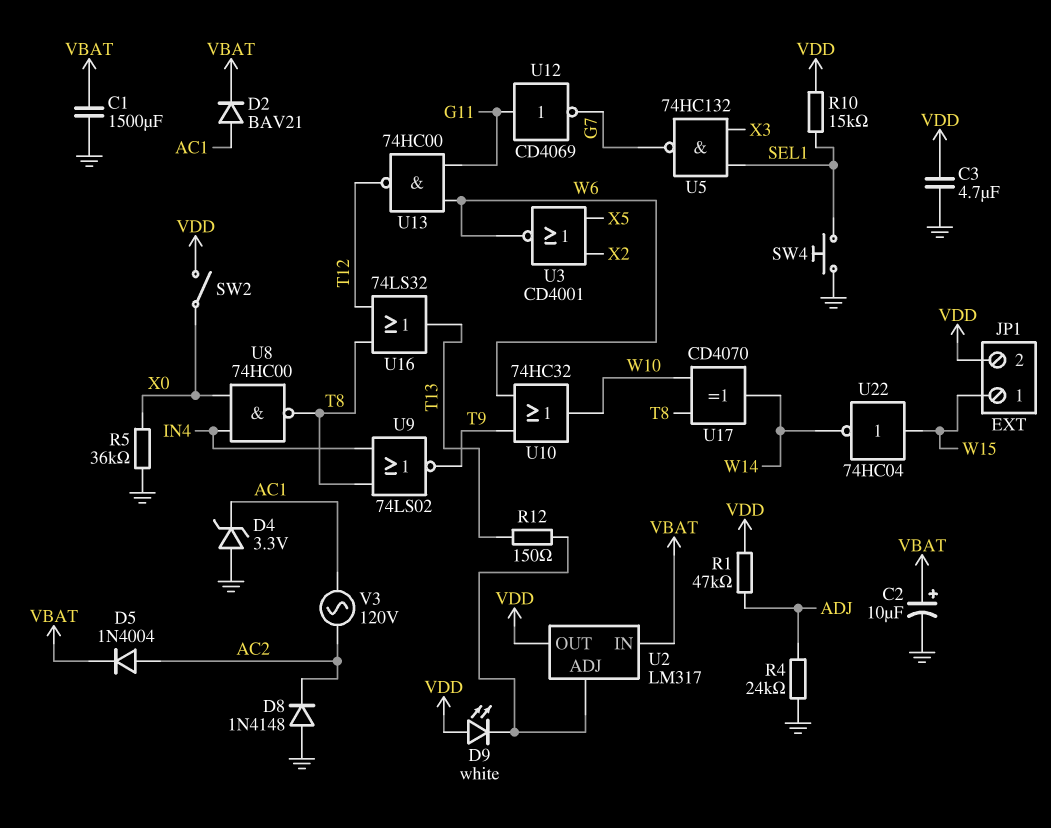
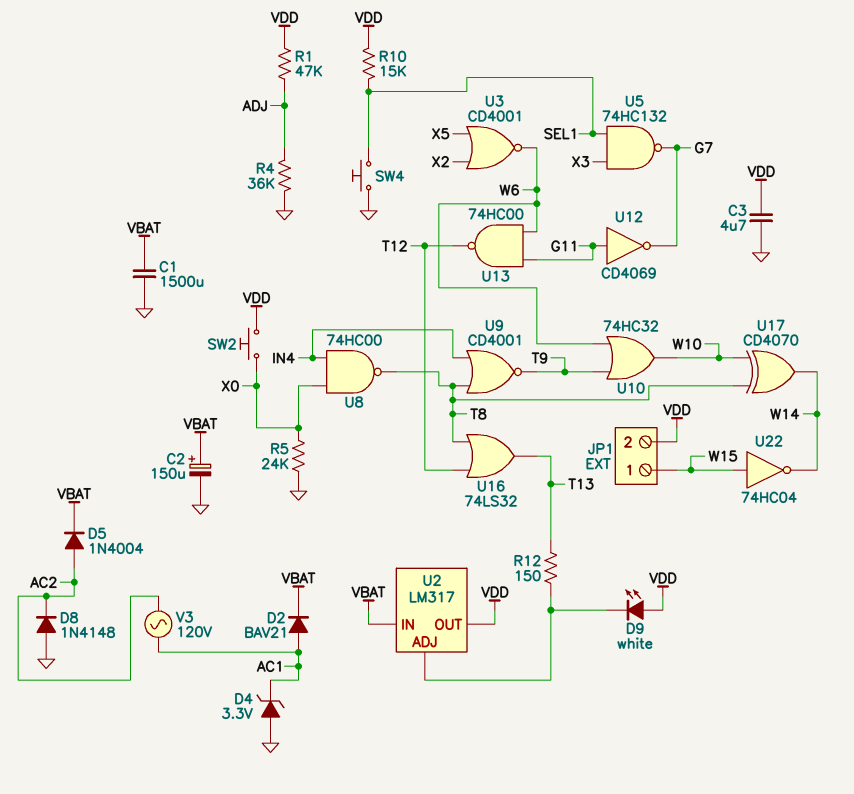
C2: 10uF (plus VBAT, minus GND) -> 150uF (plus VBAT, minus GND)
R4: 24k (ADJ, GND) -> 36k (ADJ, GND)
R5: 36k (GND, X0) -> 24k (GND, X0)
SW2: switch (VDD, X0) -> button (VDD, X0)
U9: NOR 74LS02 (in IN4, in T8, out T9) -> NOR CD4001 (in IN4, in T8, out T9)

